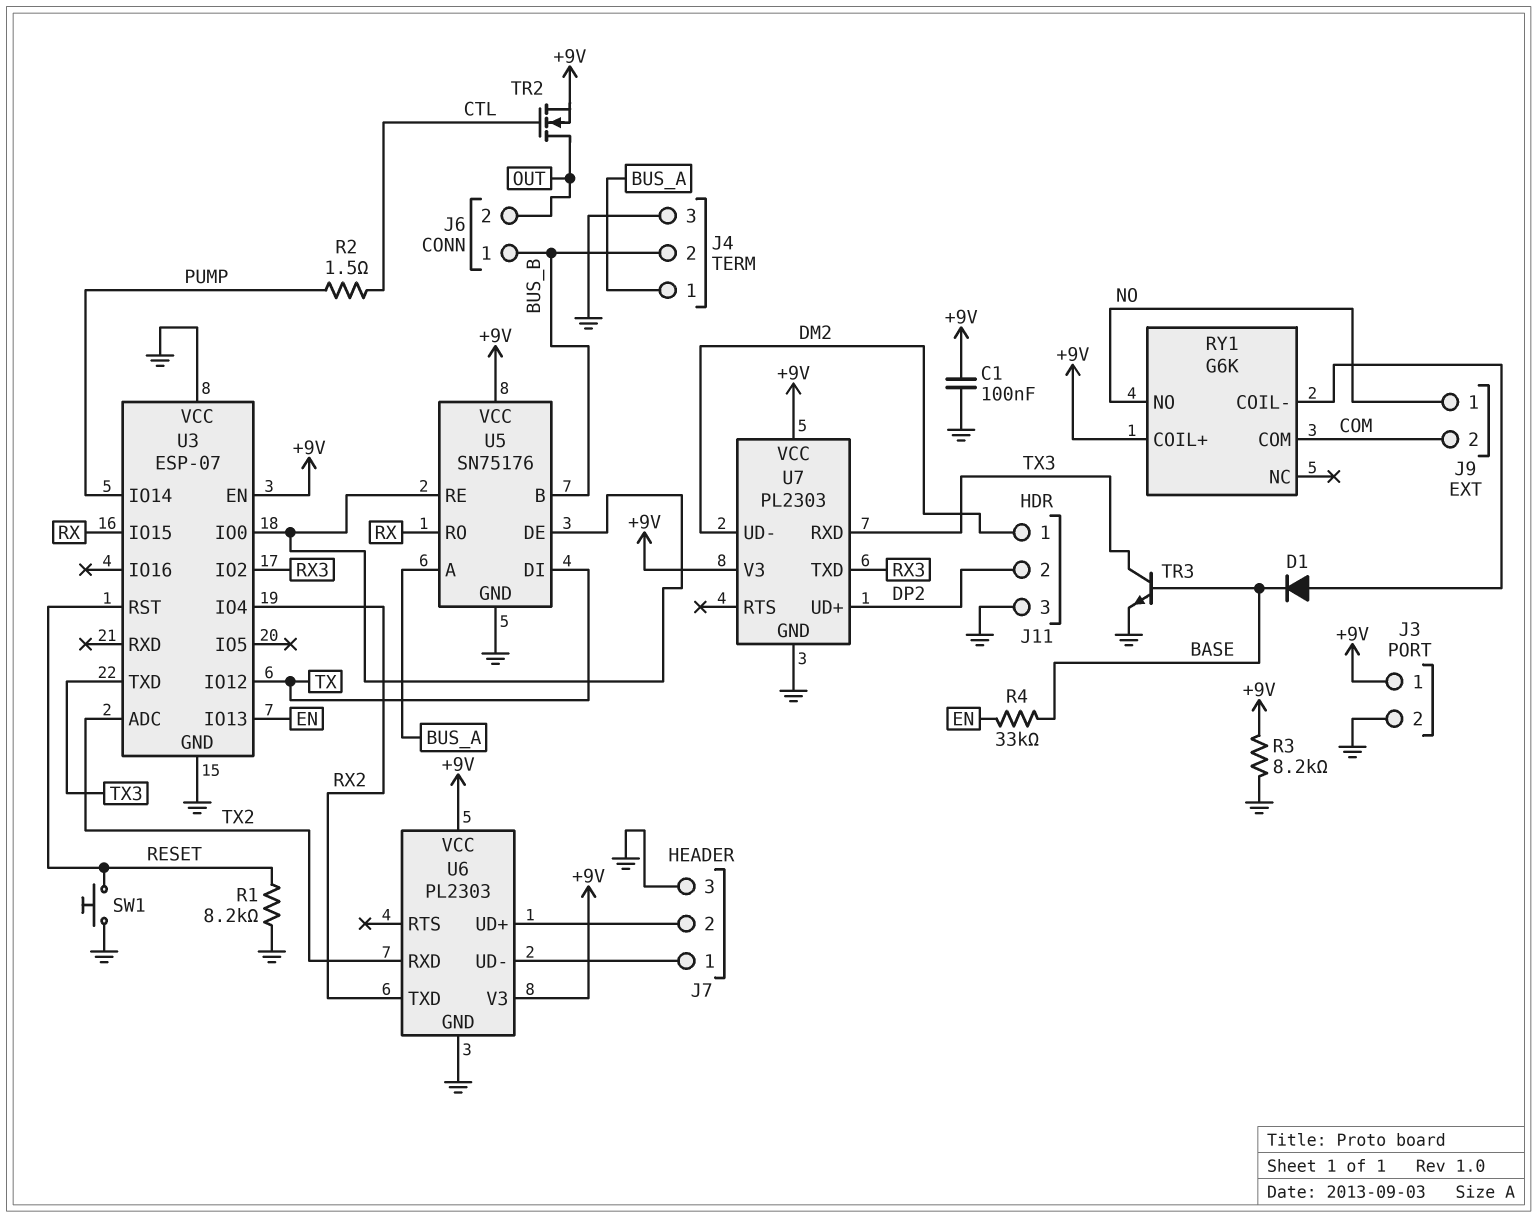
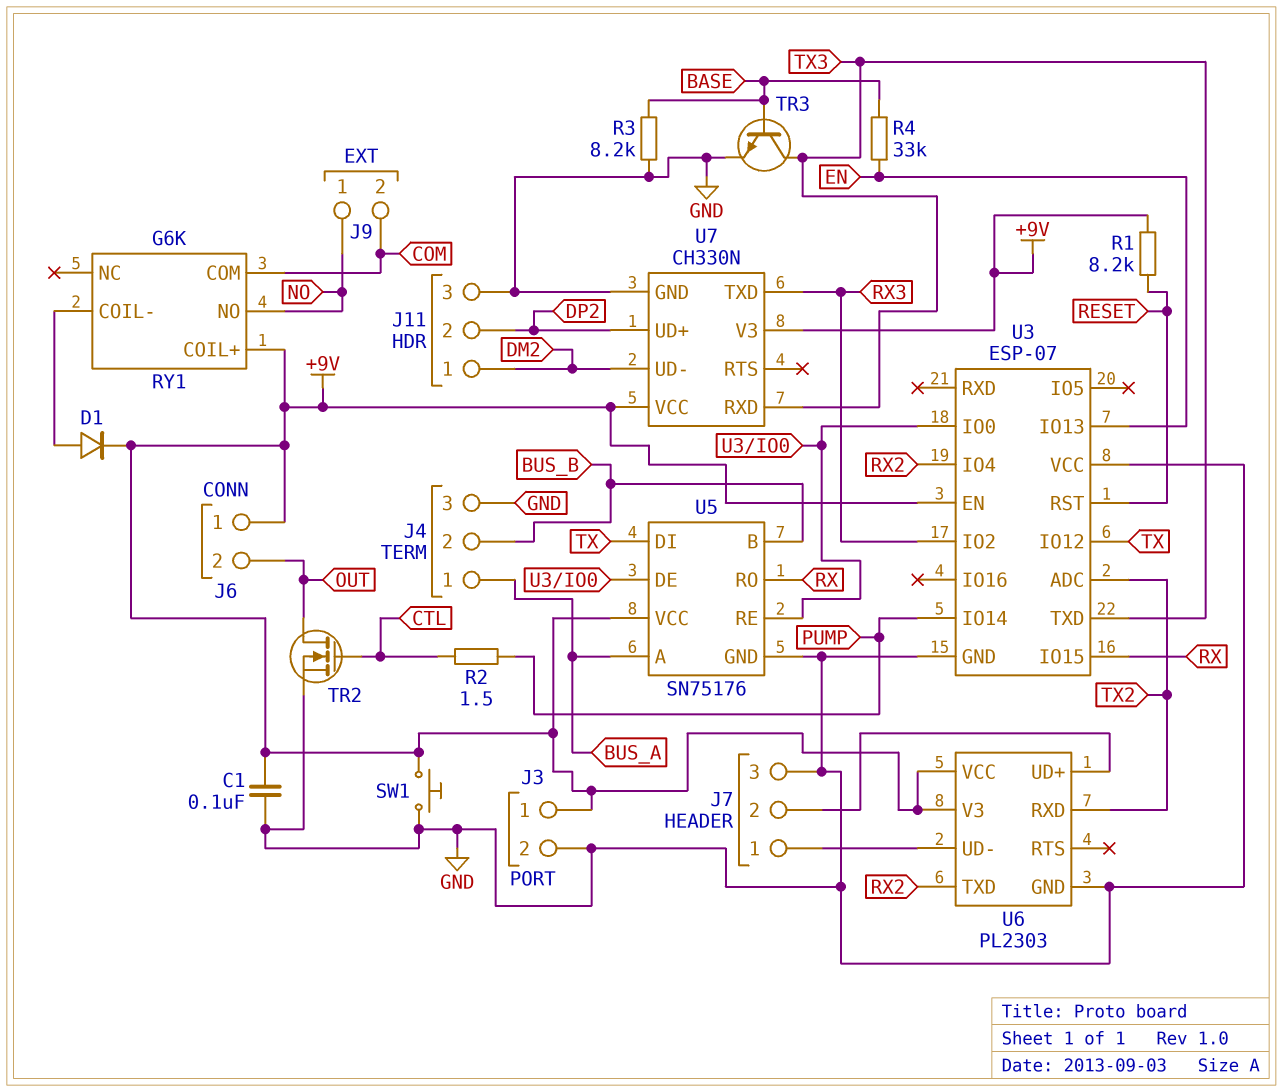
D1: diode (A RY1/COIL-, K BASE) -> diode (A RY1/COIL-, K +9V)
J6 pin 1: BUS_B -> +9V
R1: 8.2k (GND, RESET) -> 8.2k (+9V, RESET)
R3: 8.2k (+9V, GND) -> 8.2k (BASE, GND)
SW1: button (GND, RESET) -> button (+9V, GND)
TR2: NMOS (G CTL, D OUT, S +9V) -> NMOS (G CTL, D OUT, S GND)
U7: PL2303 -> CH330N

